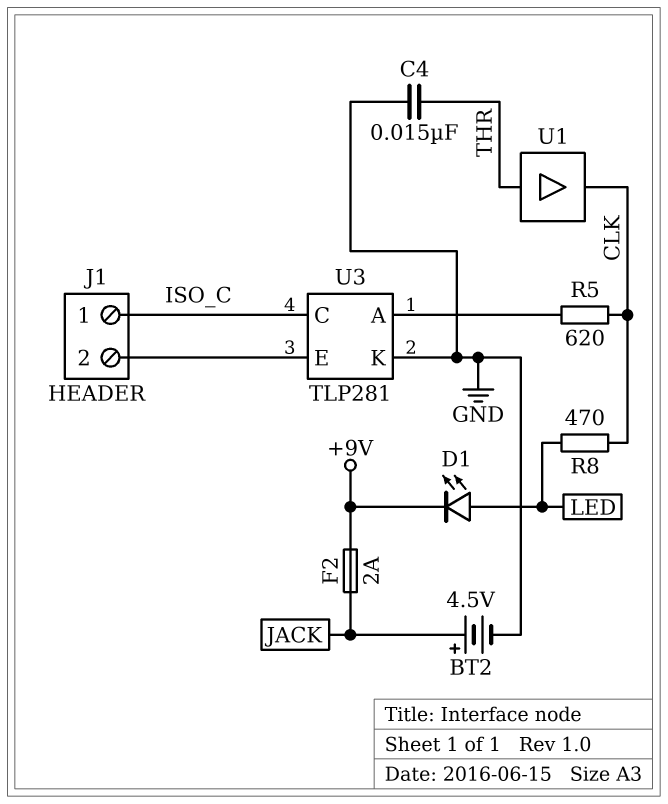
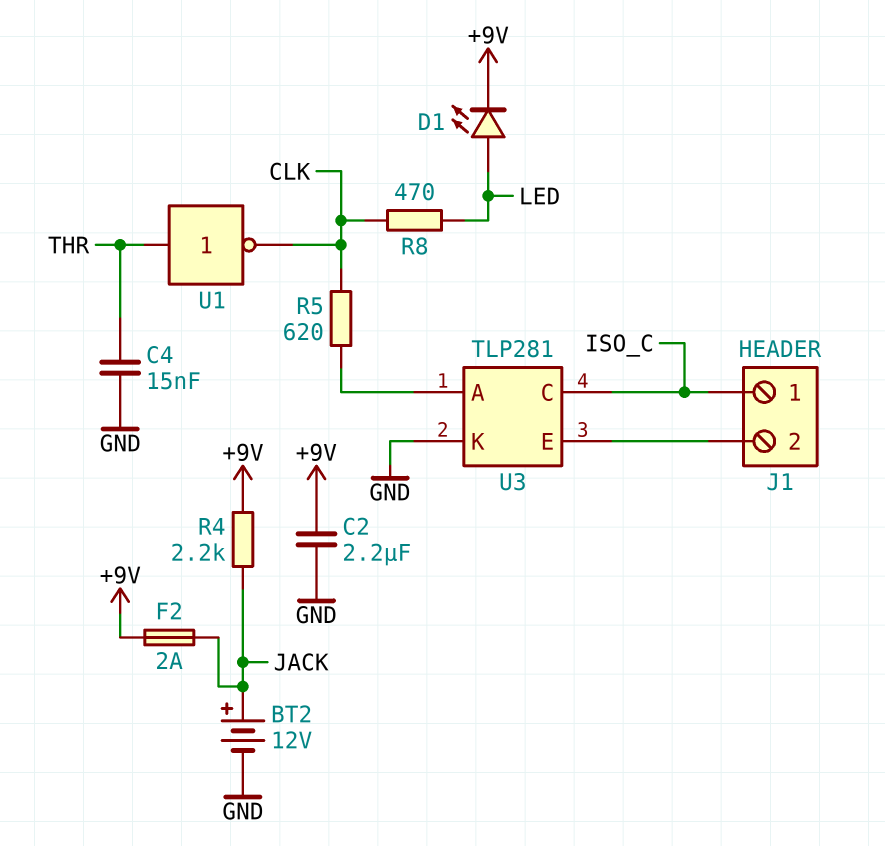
BT2: 4.5V (plus JACK, minus GND) -> 12V (plus JACK, minus GND)
C2: none -> 2.2uF (+9V, GND)
R4: none -> 2.2k (+9V, JACK)
U1: buffer (in THR, out CLK) -> NOT (in THR, out CLK)

